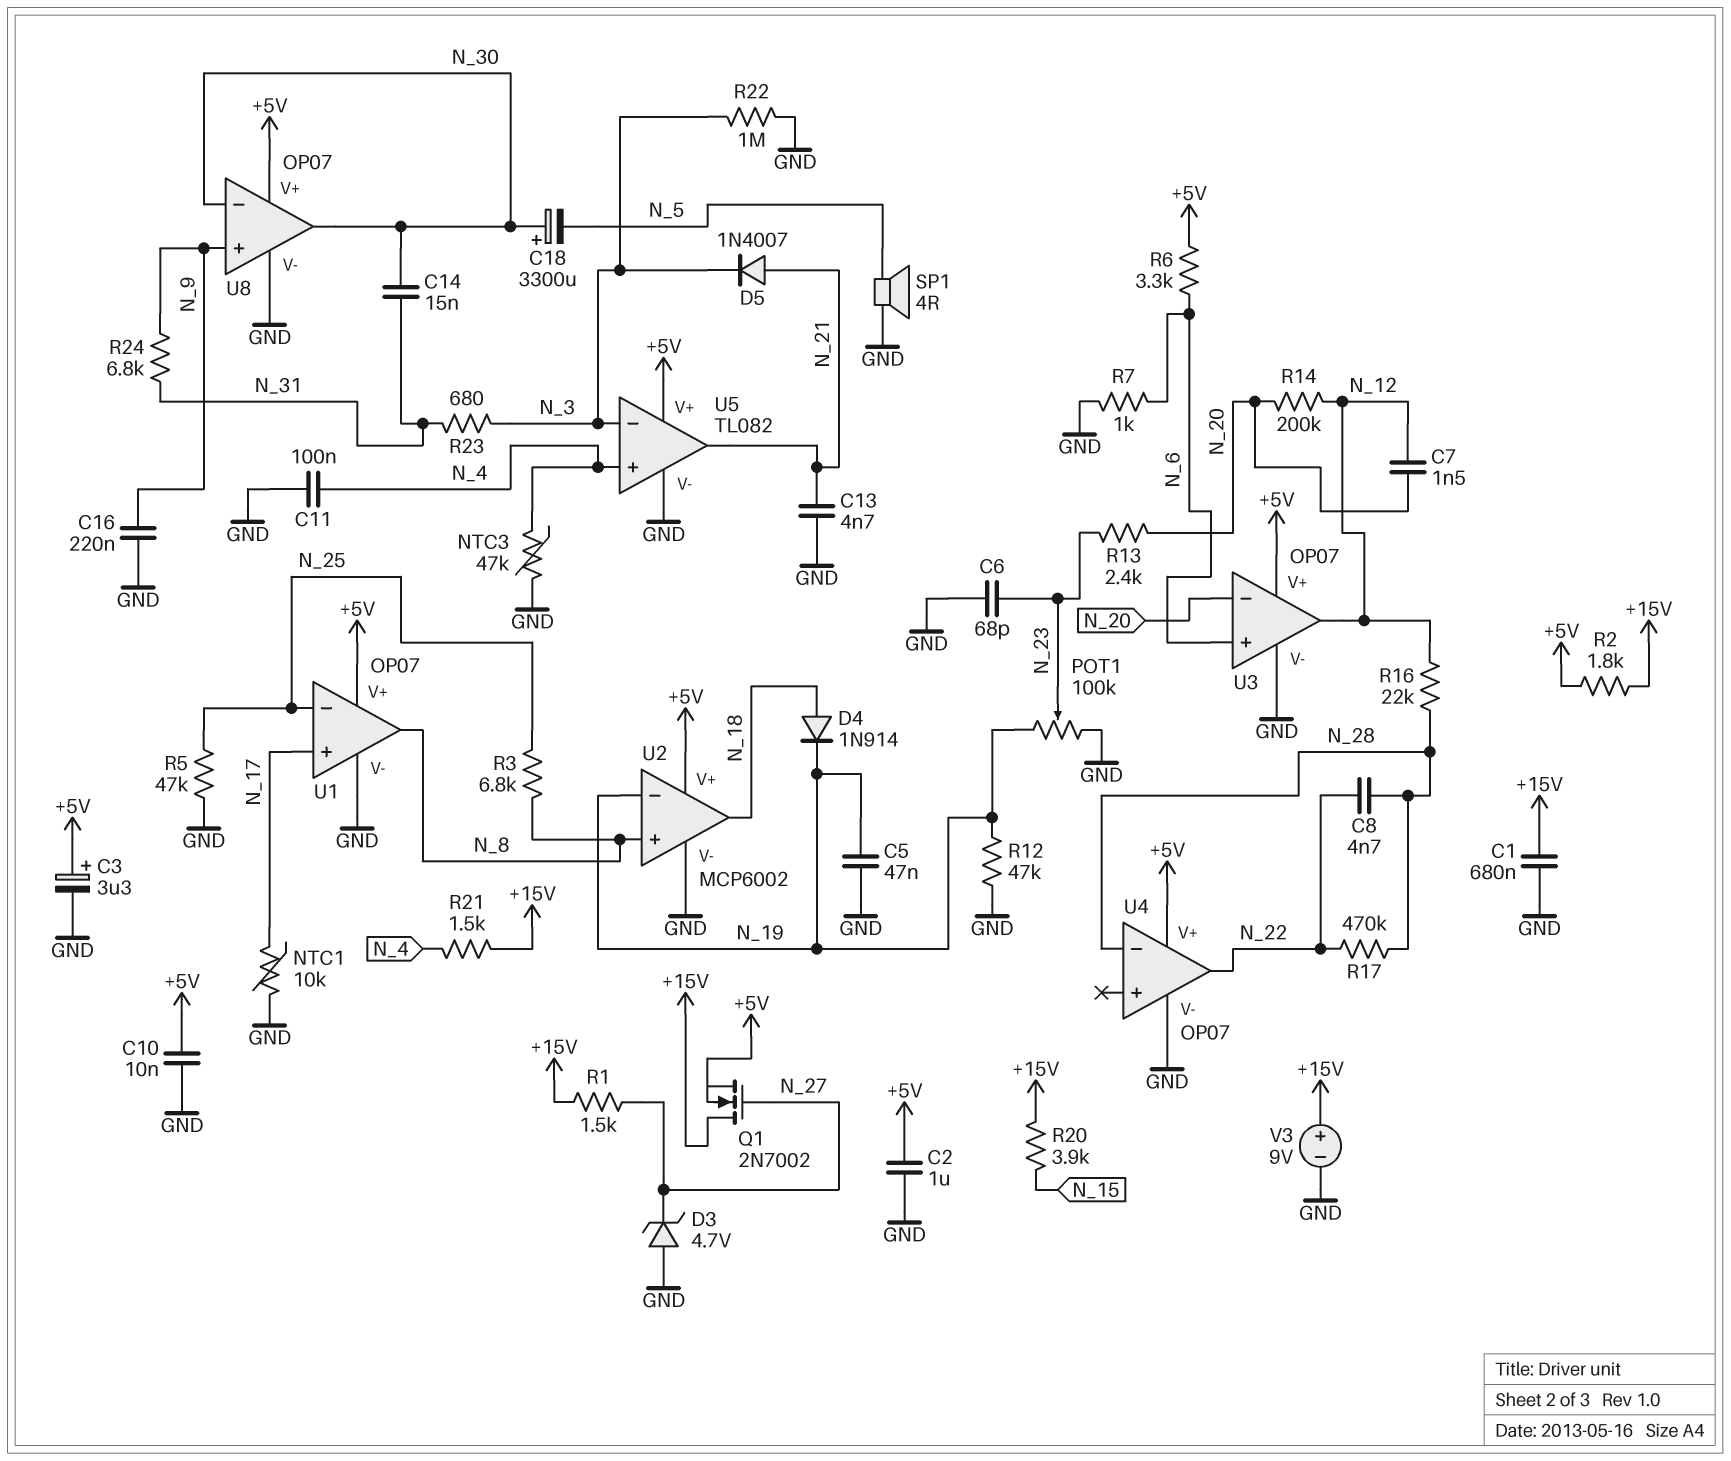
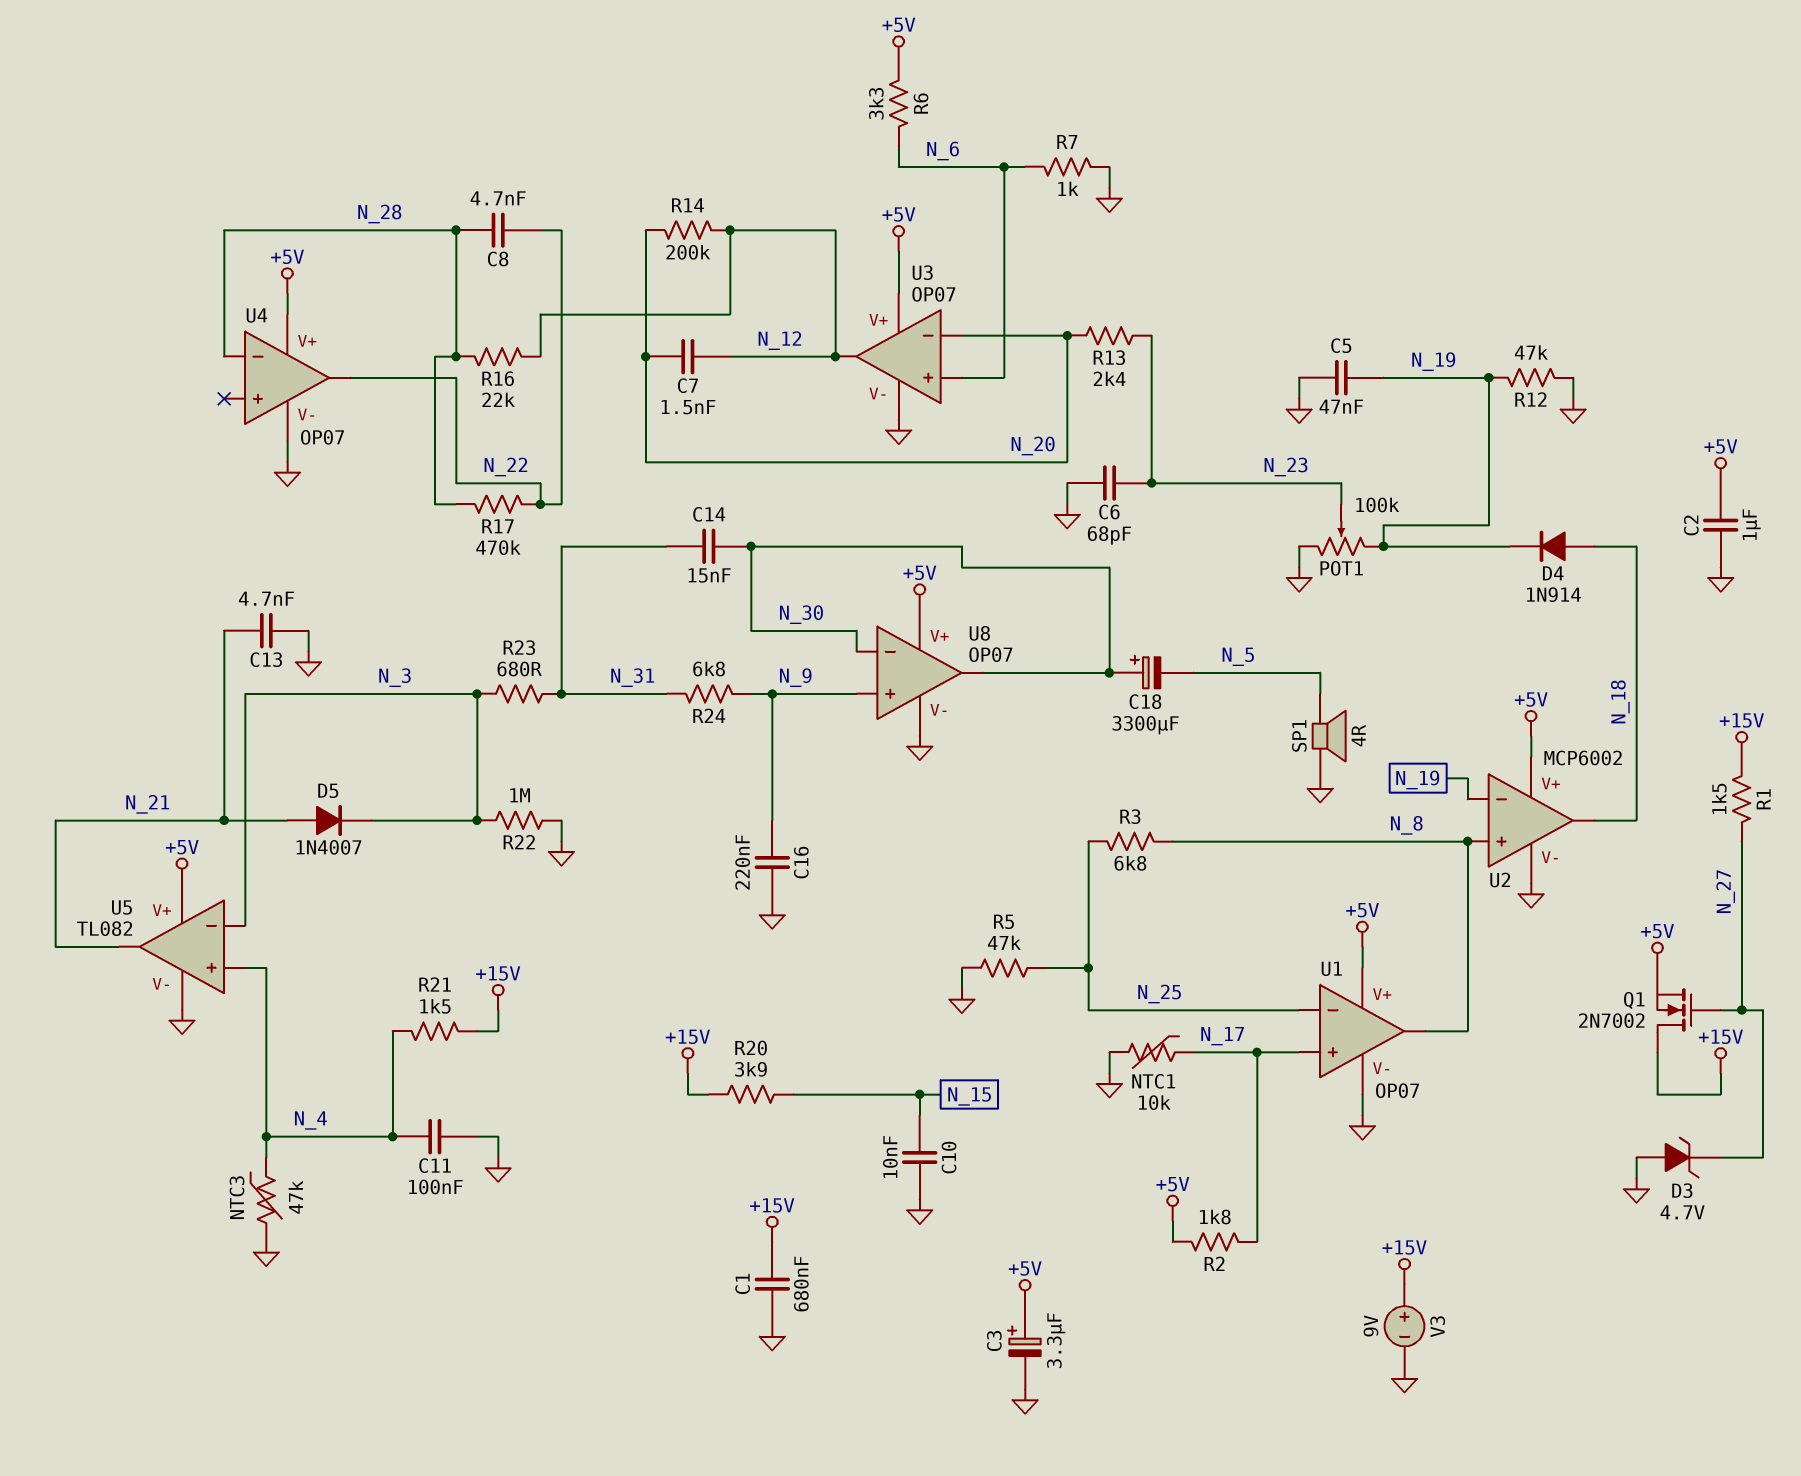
C10: 10nF (+5V, GND) -> 10nF (GND, N_15)
R2: 1.8k (+5V, +15V) -> 1.8k (+5V, N_17)

